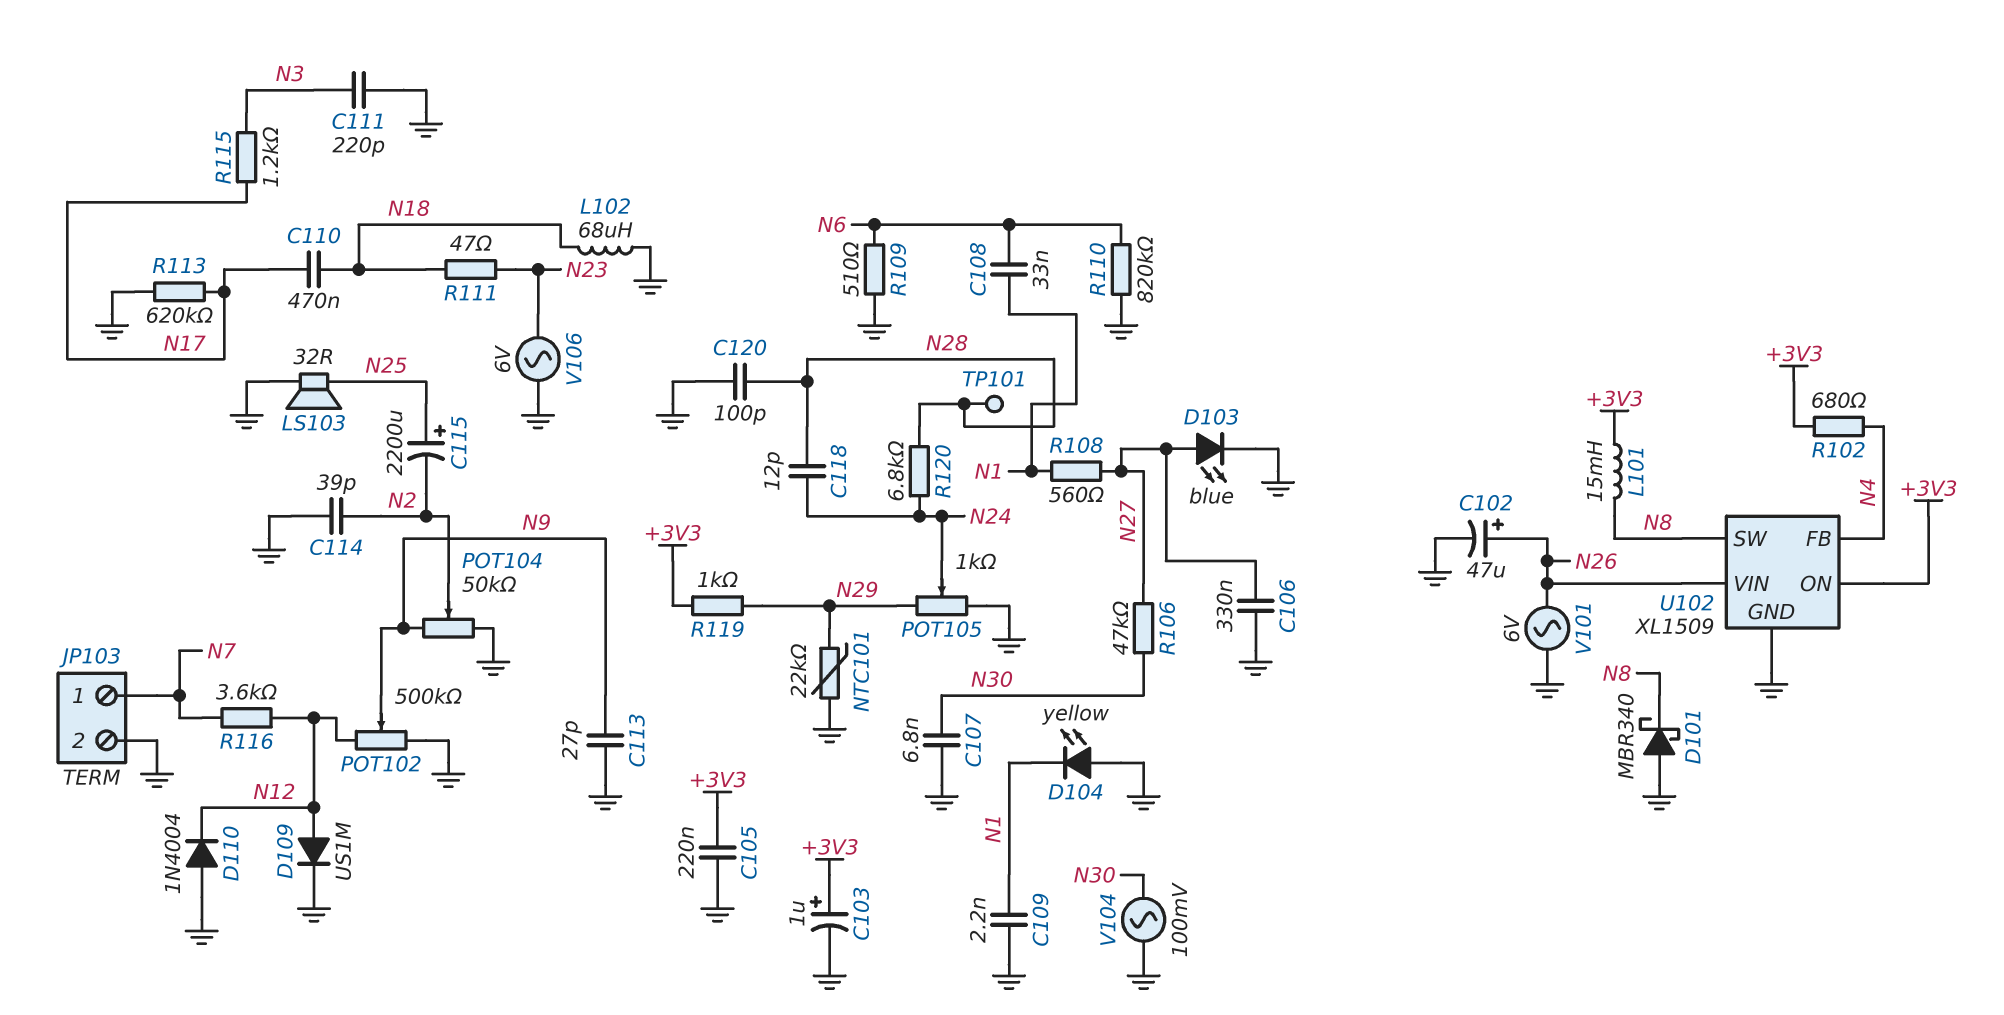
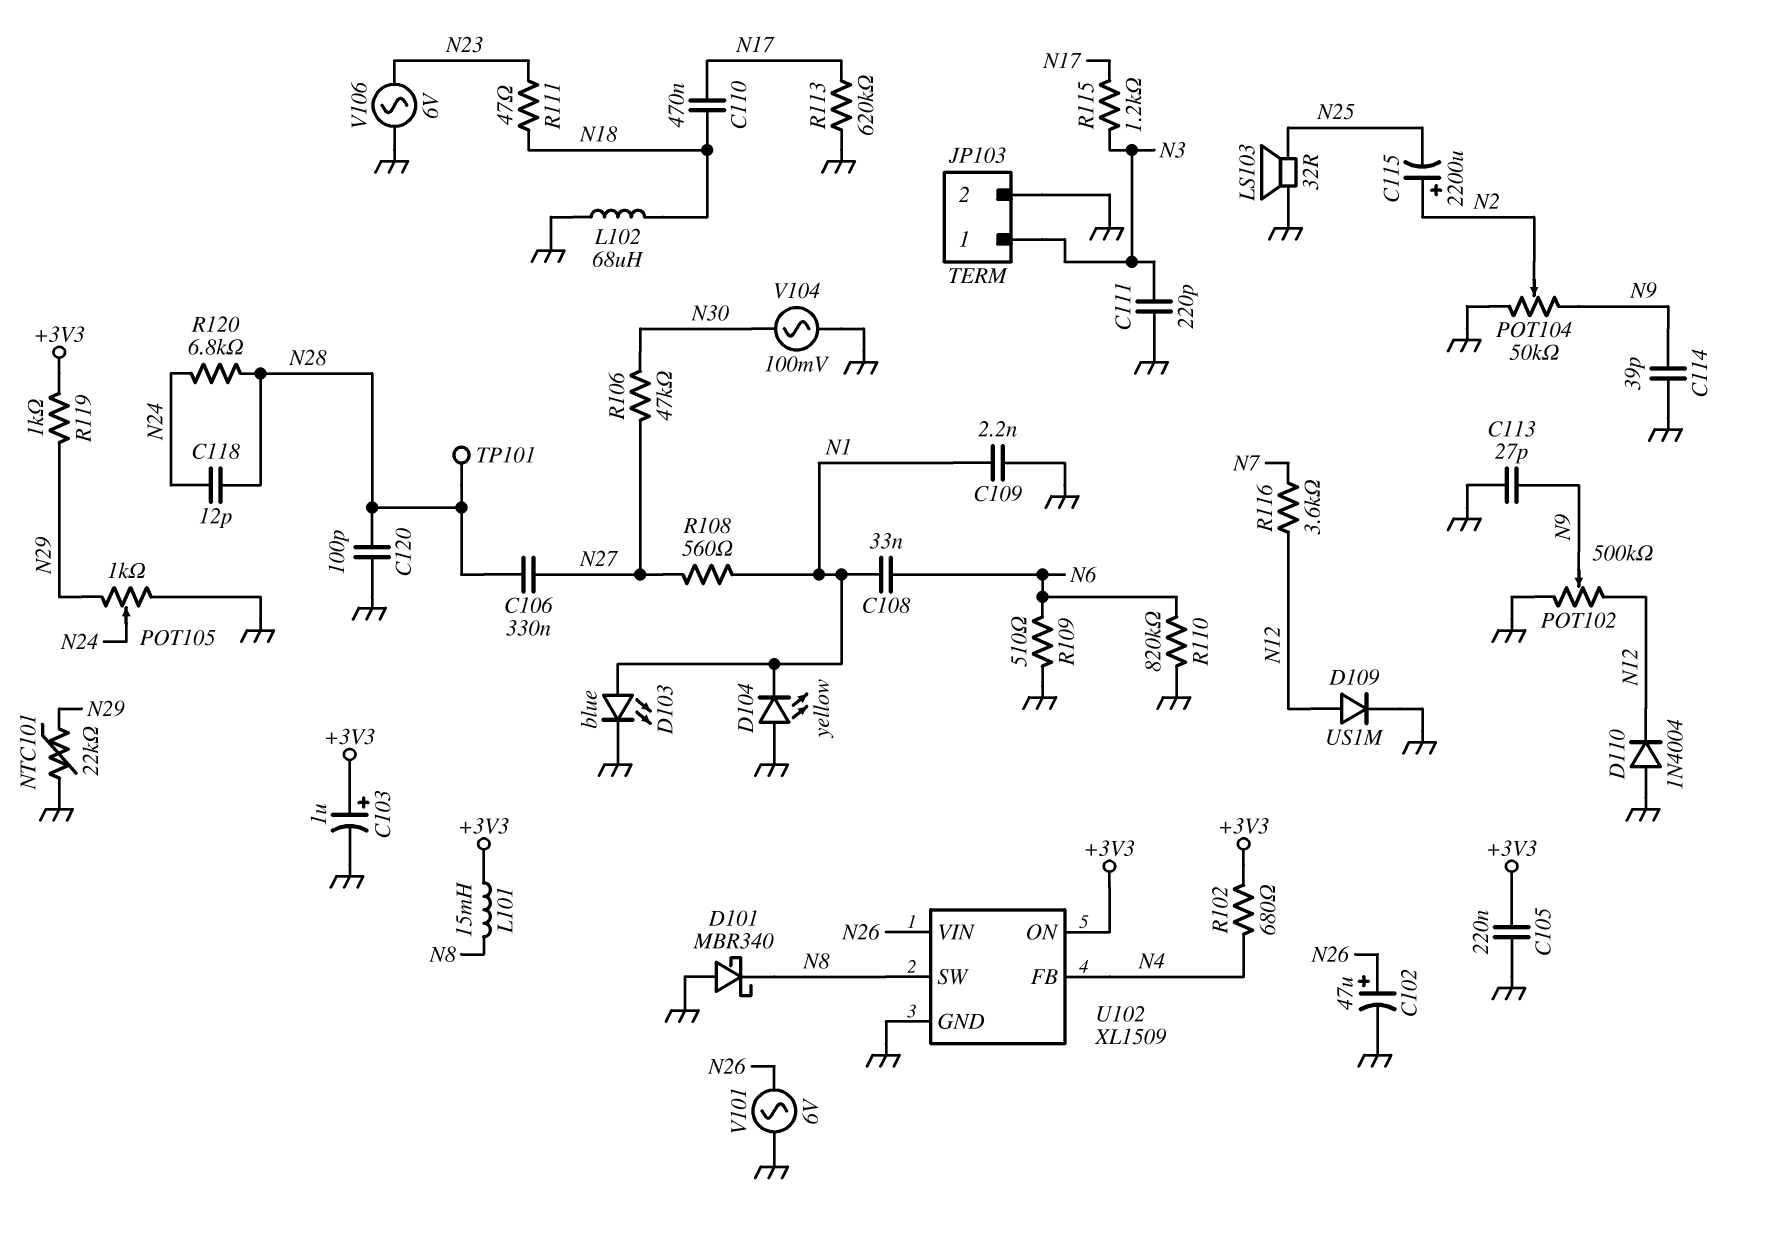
C106: 330nF (GND, N27) -> 330nF (N27, N28)
C107: 6.8nF (GND, N30) -> none
C114: 39pF (GND, N2) -> 39pF (GND, N9)
C115: 2200uF (plus N25, minus N2) -> 2200uF (plus N2, minus N25)
D103: LED blue (A N27, K GND) -> LED blue (A N1, K GND)
JP103 pin 1: N7 -> N3

